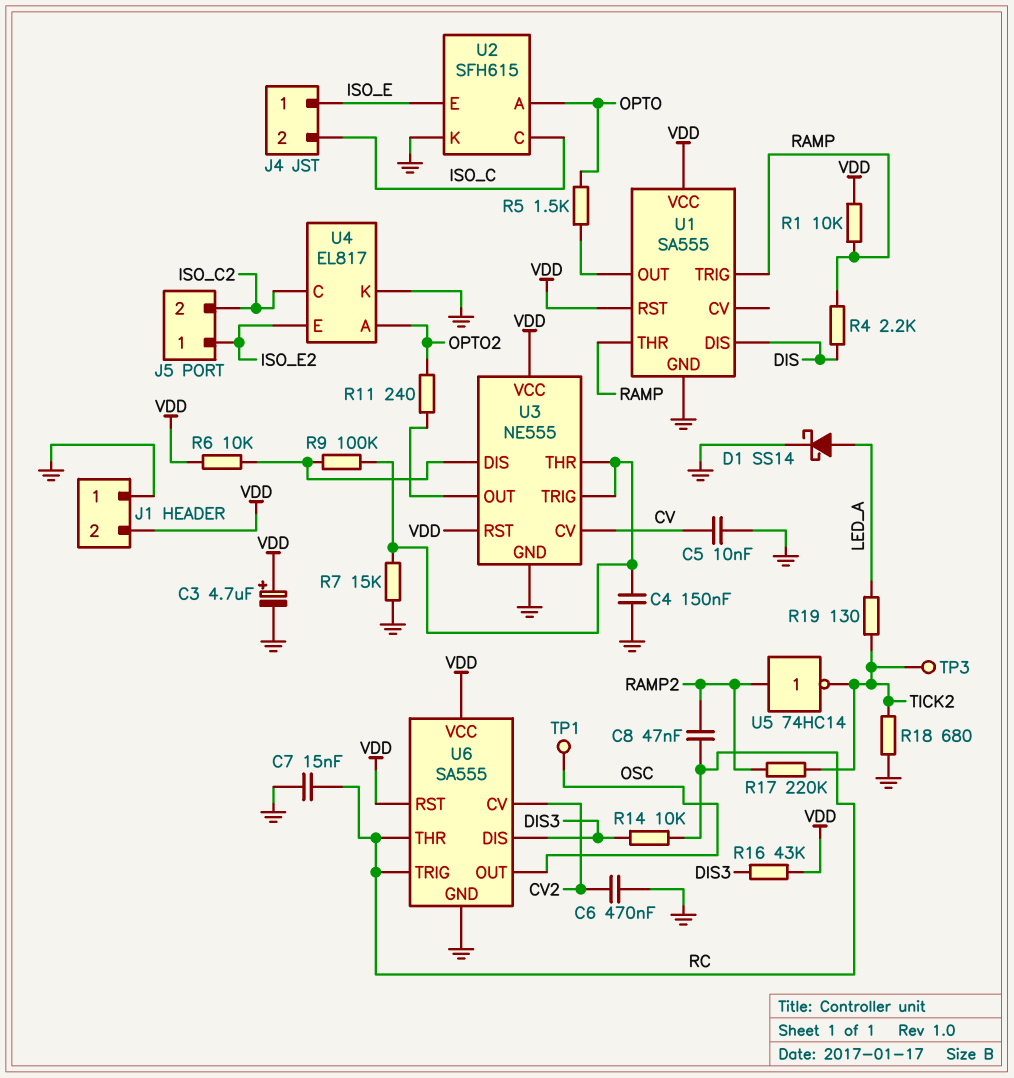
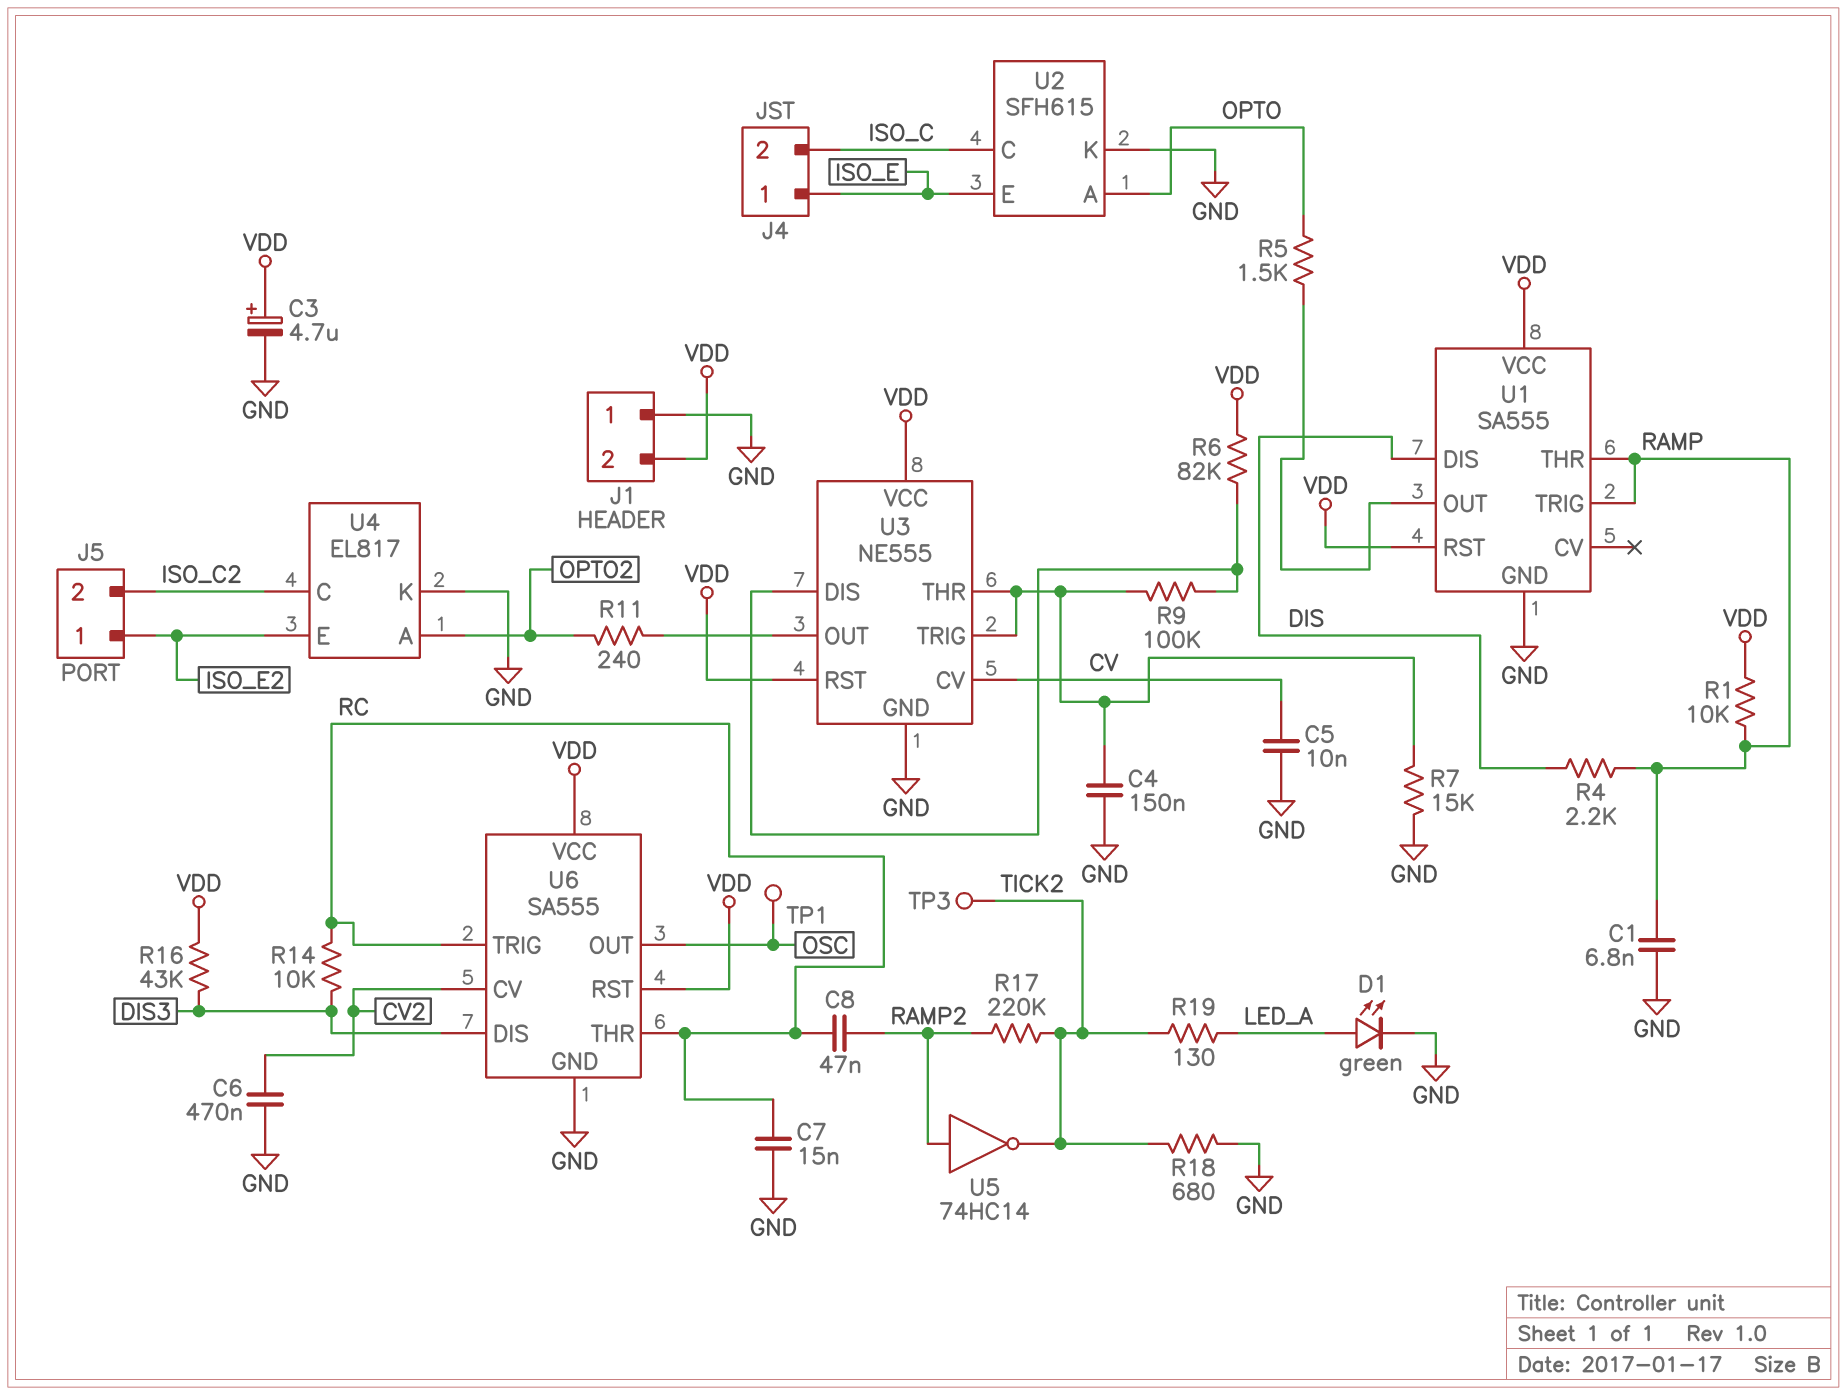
C1: none -> 6.8nF (GND, RAMP)
D1: schottky SS14 (A LED_A, K GND) -> LED green (A LED_A, K GND)
R6: 10k (U3/DIS, VDD) -> 82k (U3/DIS, VDD)

